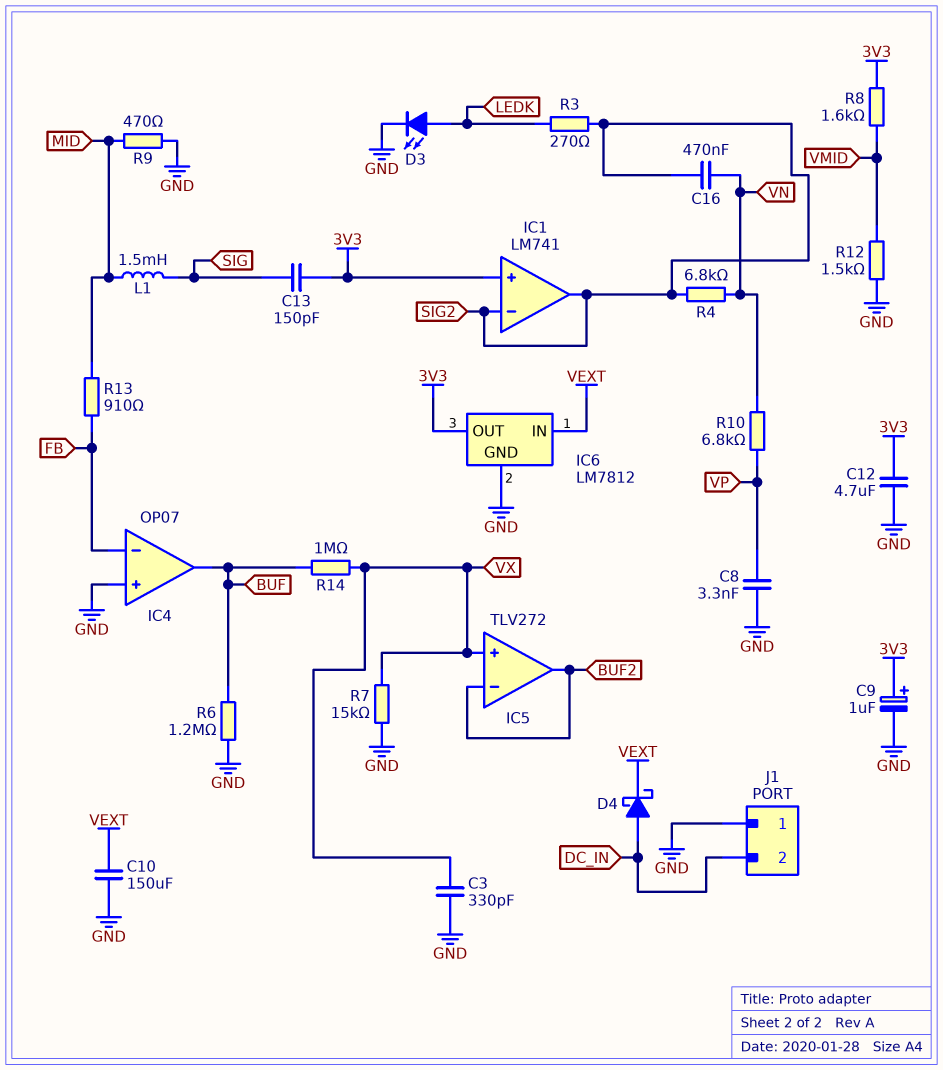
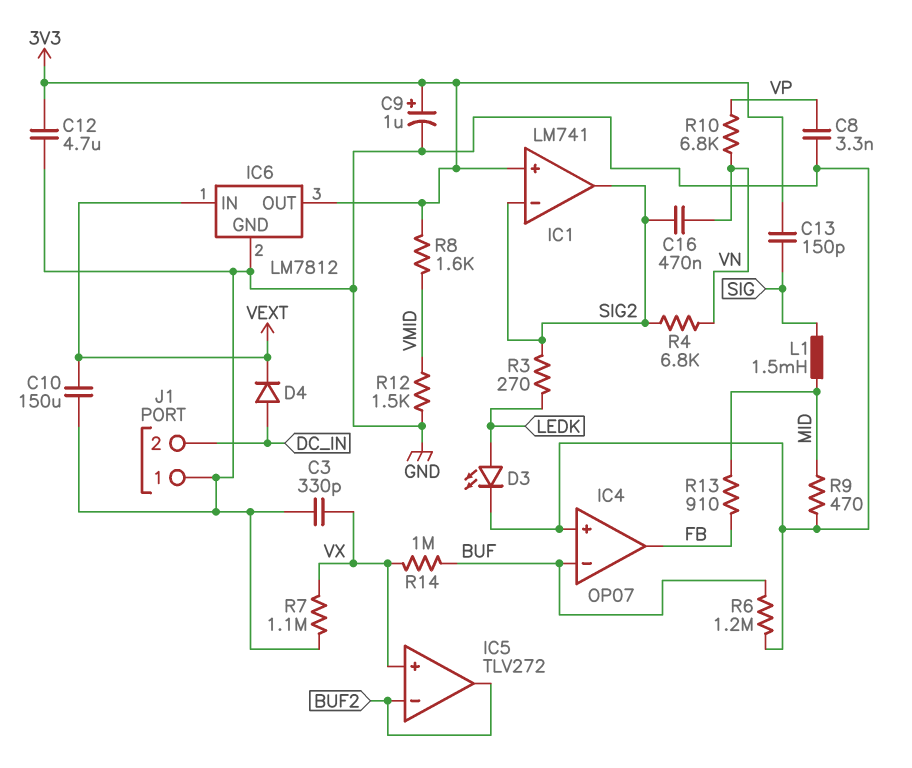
D4: schottky (A DC_IN, K VEXT) -> diode (A DC_IN, K VEXT)
IC4 pin in-: FB -> BUF
IC4 pin out: BUF -> FB
R7: 15k (GND, VX) -> 1.1M (GND, VX)

